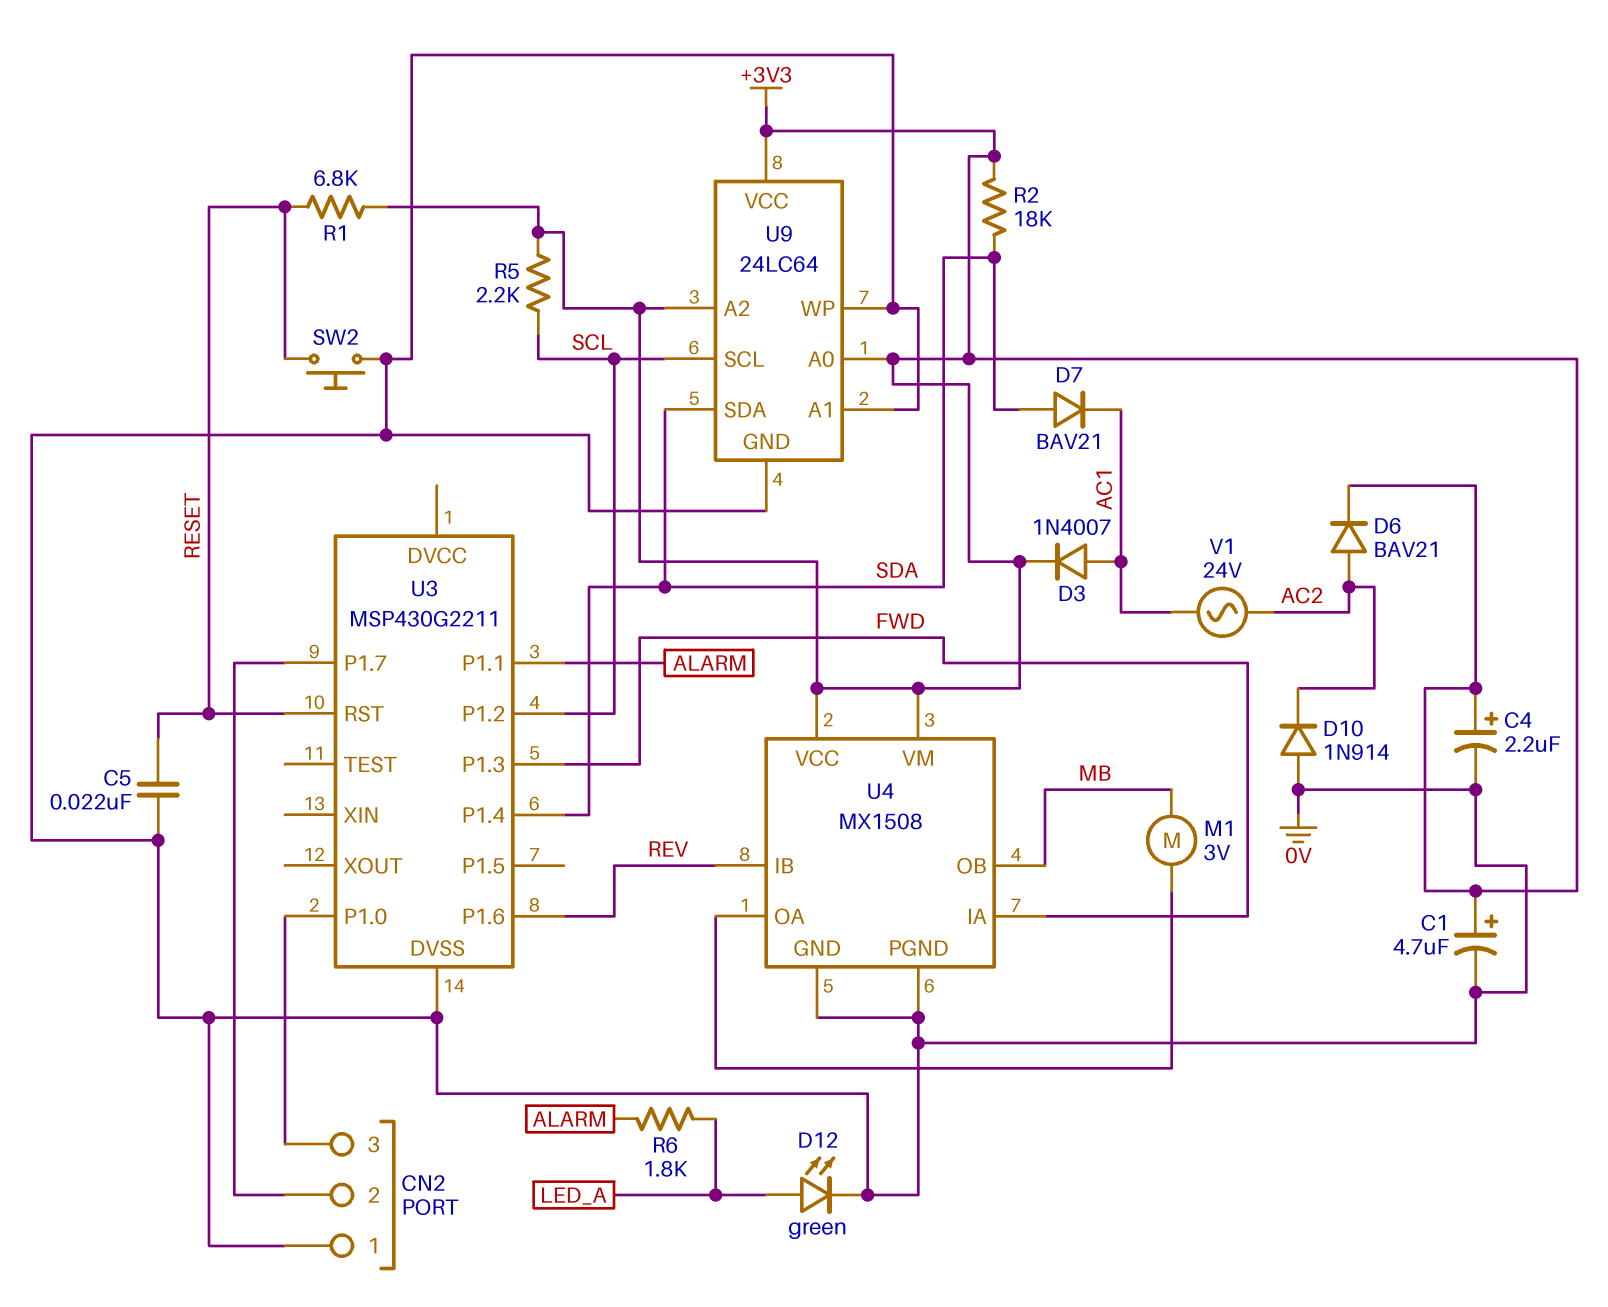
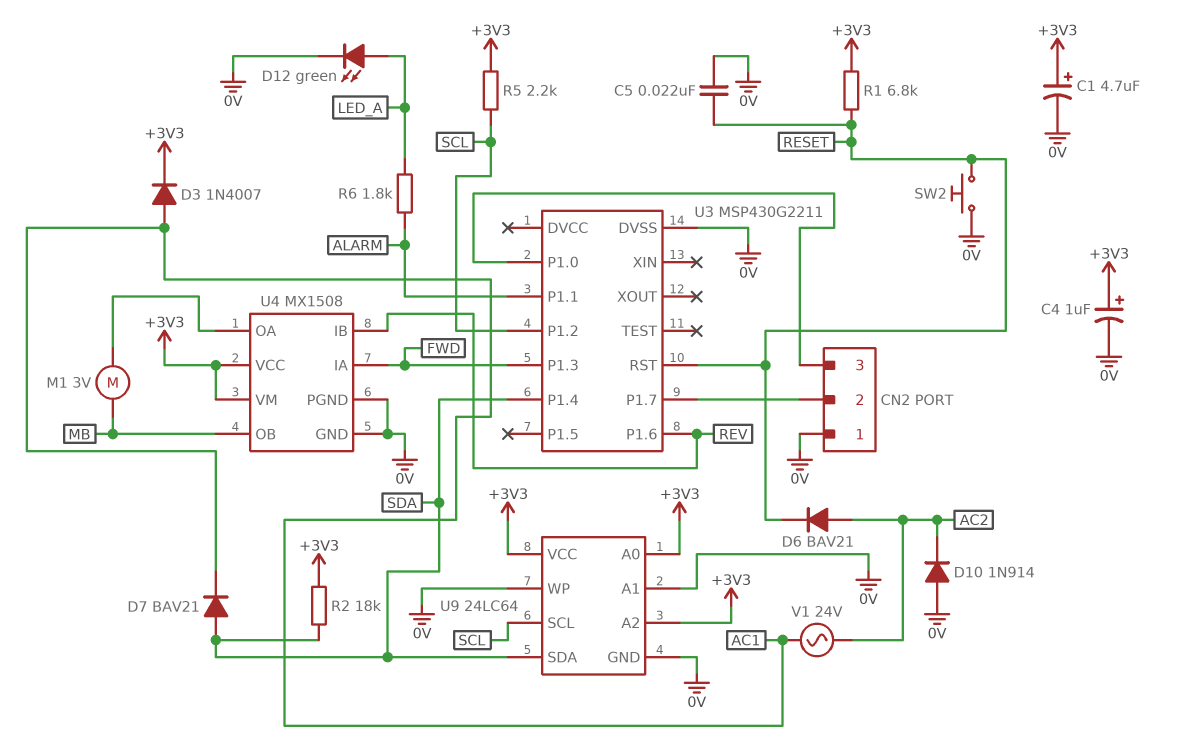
C4: 2.2uF (plus +3V3, minus 0V) -> 1uF (plus +3V3, minus 0V)
D6: diode BAV21 (A AC2, K +3V3) -> diode BAV21 (A AC2, K RESET)

